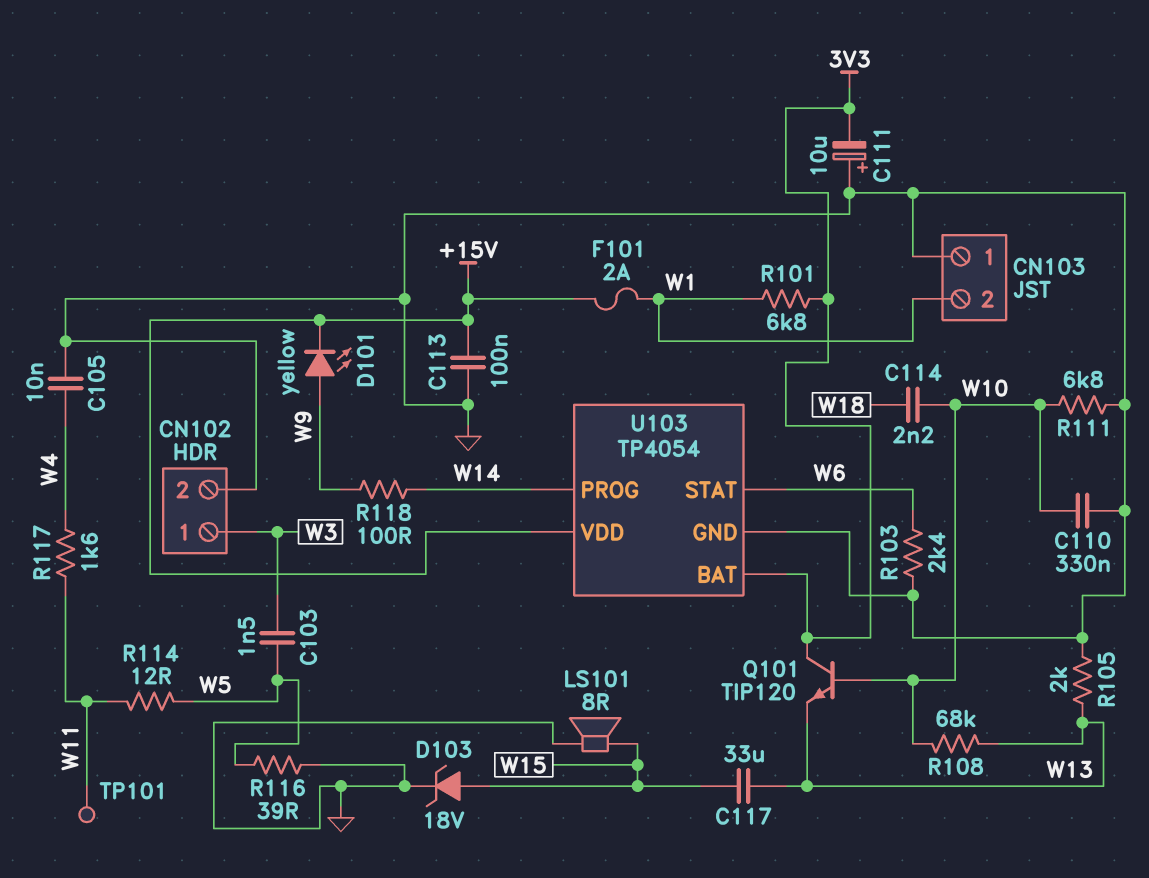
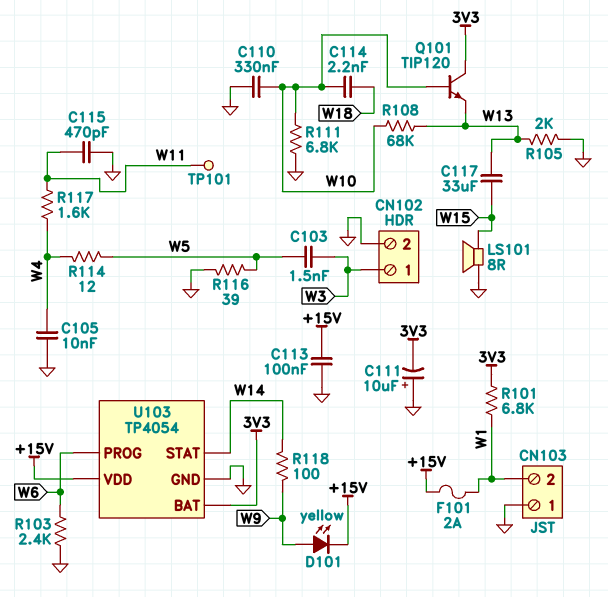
C115: none -> 470pF (GND, W11)
D103: zener 18V (A W15, K GND) -> none
R114: 12 (W5, W11) -> 12 (W4, W5)
U103 pin PROG: W14 -> W6
U103 pin STAT: W6 -> W14

